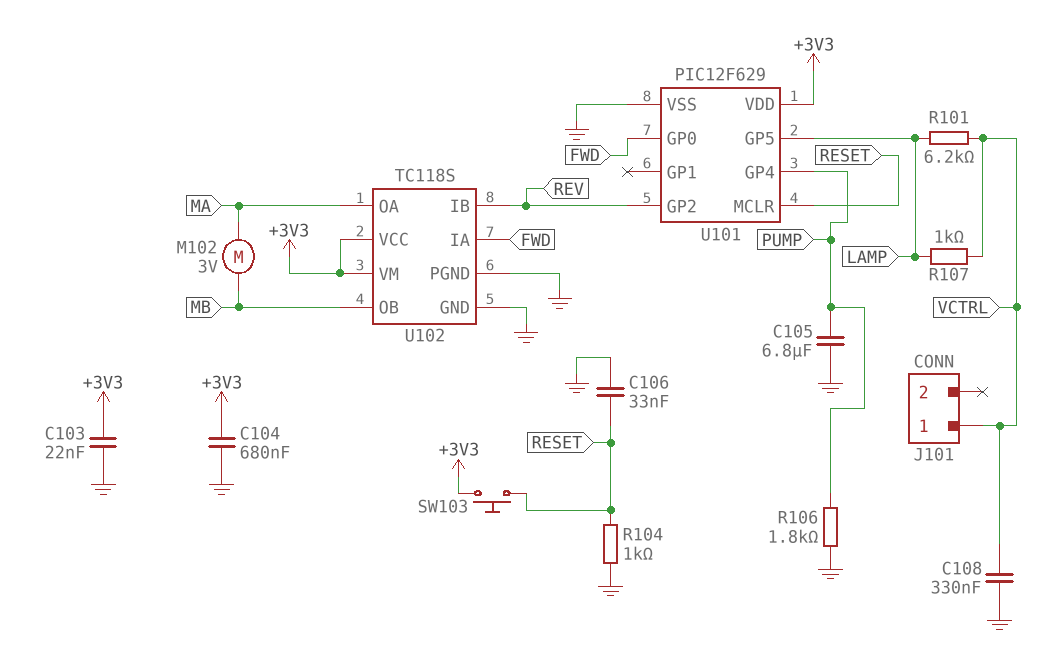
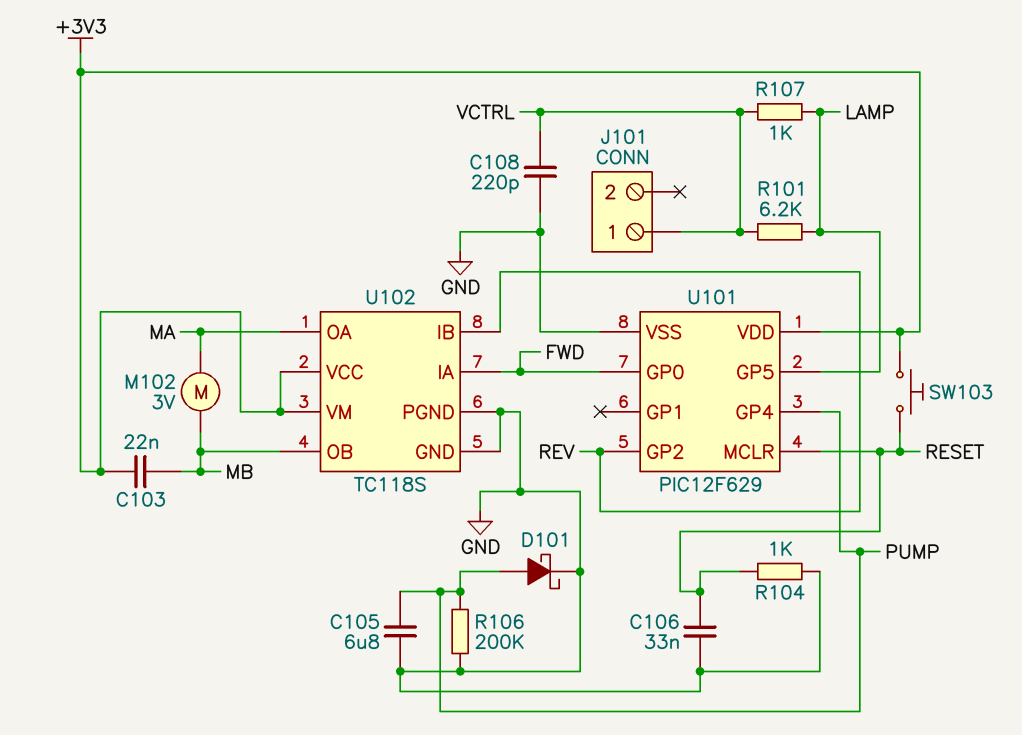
C103: 22nF (+3V3, GND) -> 22nF (+3V3, MB)
C104: 680nF (+3V3, GND) -> none
C108: 330nF (GND, VCTRL) -> 220pF (GND, VCTRL)
D101: none -> schottky (A PUMP, K GND)
R106: 1.8k (GND, PUMP) -> 200k (GND, PUMP)

